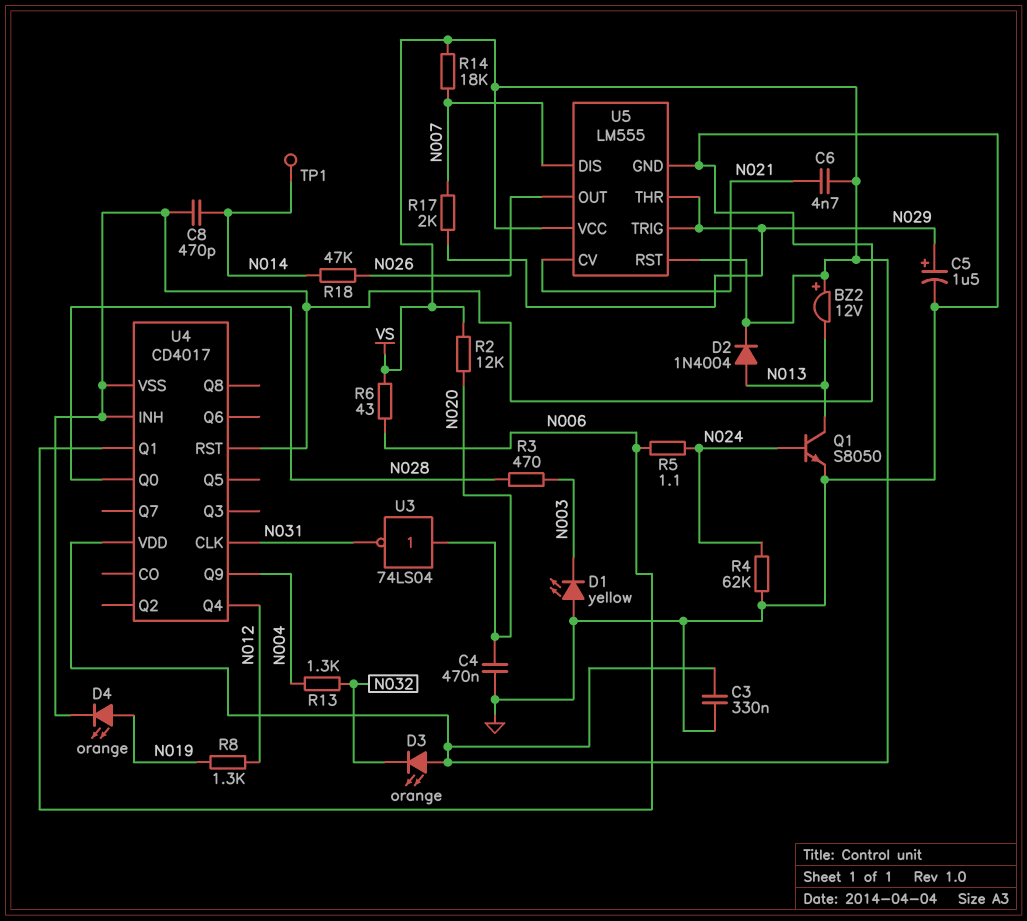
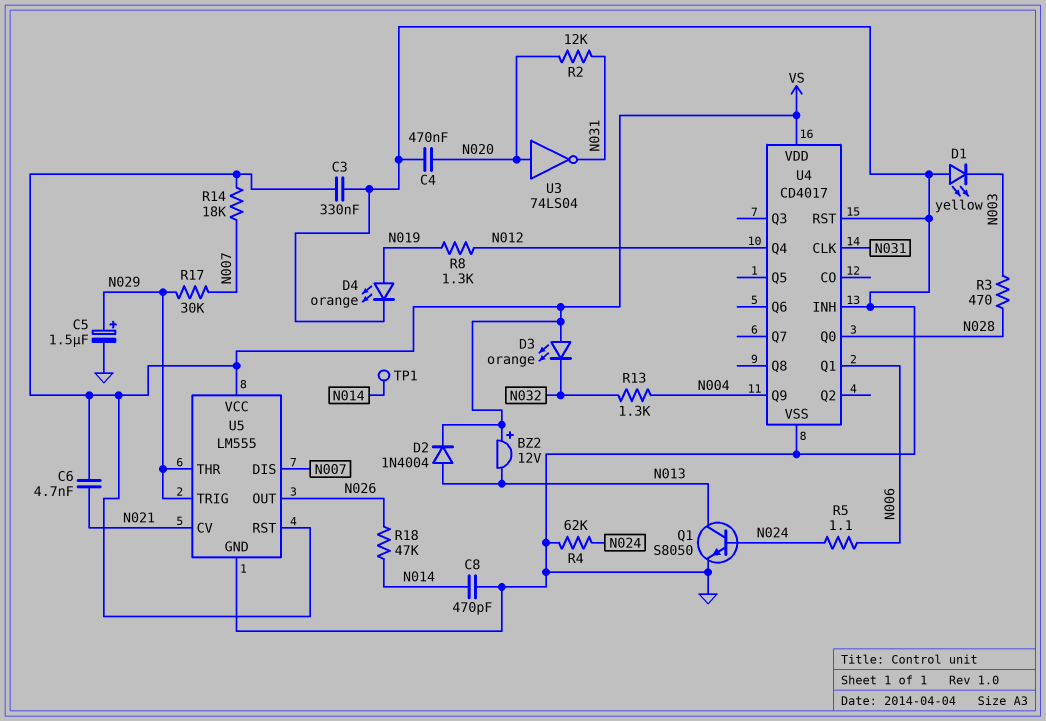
R2: 12k (N020, VS) -> 12k (N020, N031)
R6: 43 (N006, VS) -> none
R17: 2k (N007, N029) -> 30k (N007, N029)

